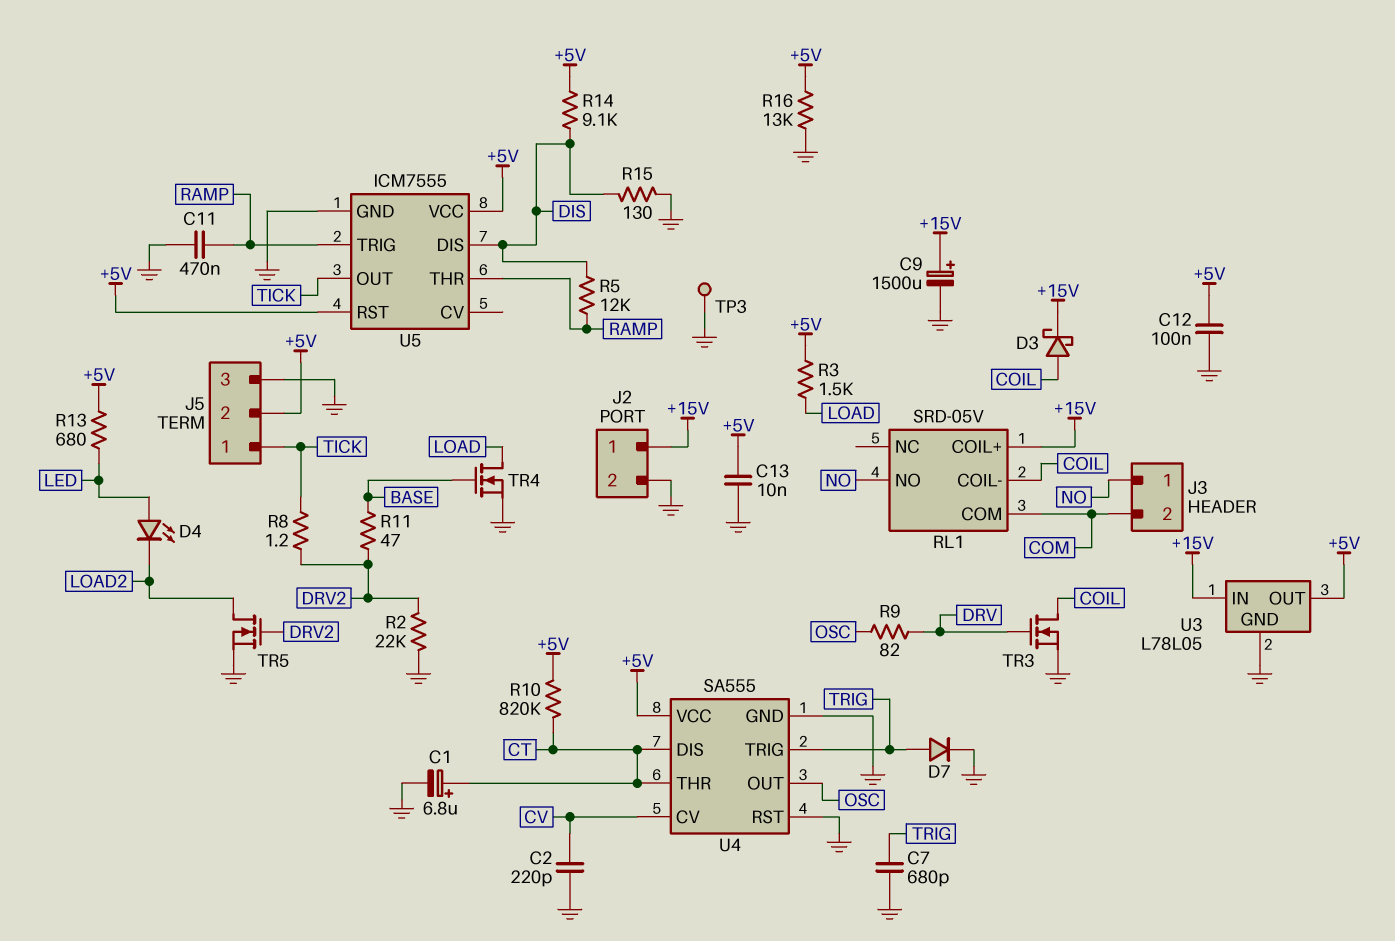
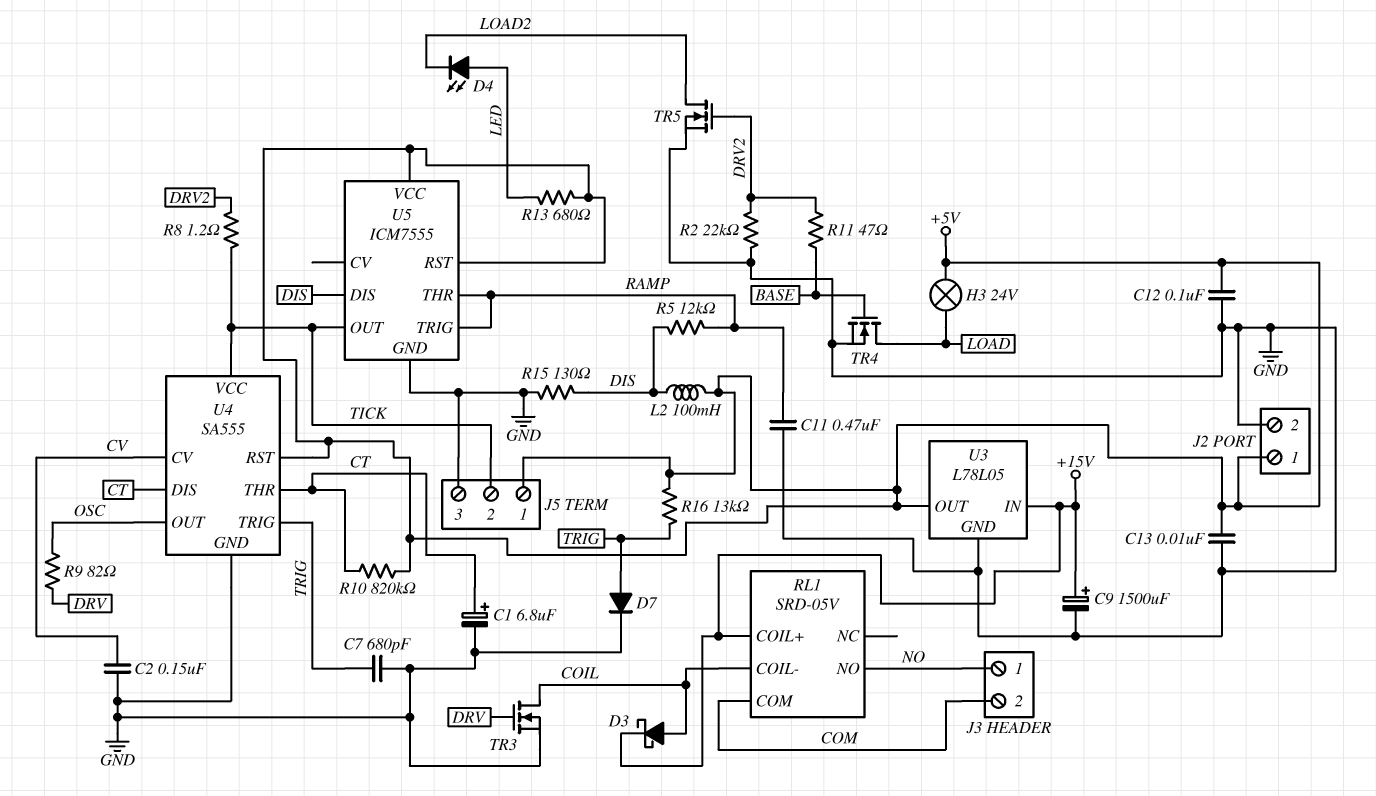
C2: 220pF (CV, GND) -> 150nF (CV, GND)
H3: none -> lamp 24V (+5V, LOAD)
J2 pin 1: +15V -> +5V
J5 pin 1: TICK -> +5V
J5 pin 2: +5V -> TICK
L2: none -> 100mH (+5V, DIS)
R3: 1.5k (+5V, LOAD) -> none
R14: 9.1k (+5V, DIS) -> none
R16: 13k (+5V, GND) -> 13k (+5V, TRIG)
TP3: test point (GND) -> none
U4 pin RST: GND -> +5V
U4 pin VCC: +5V -> TICK

